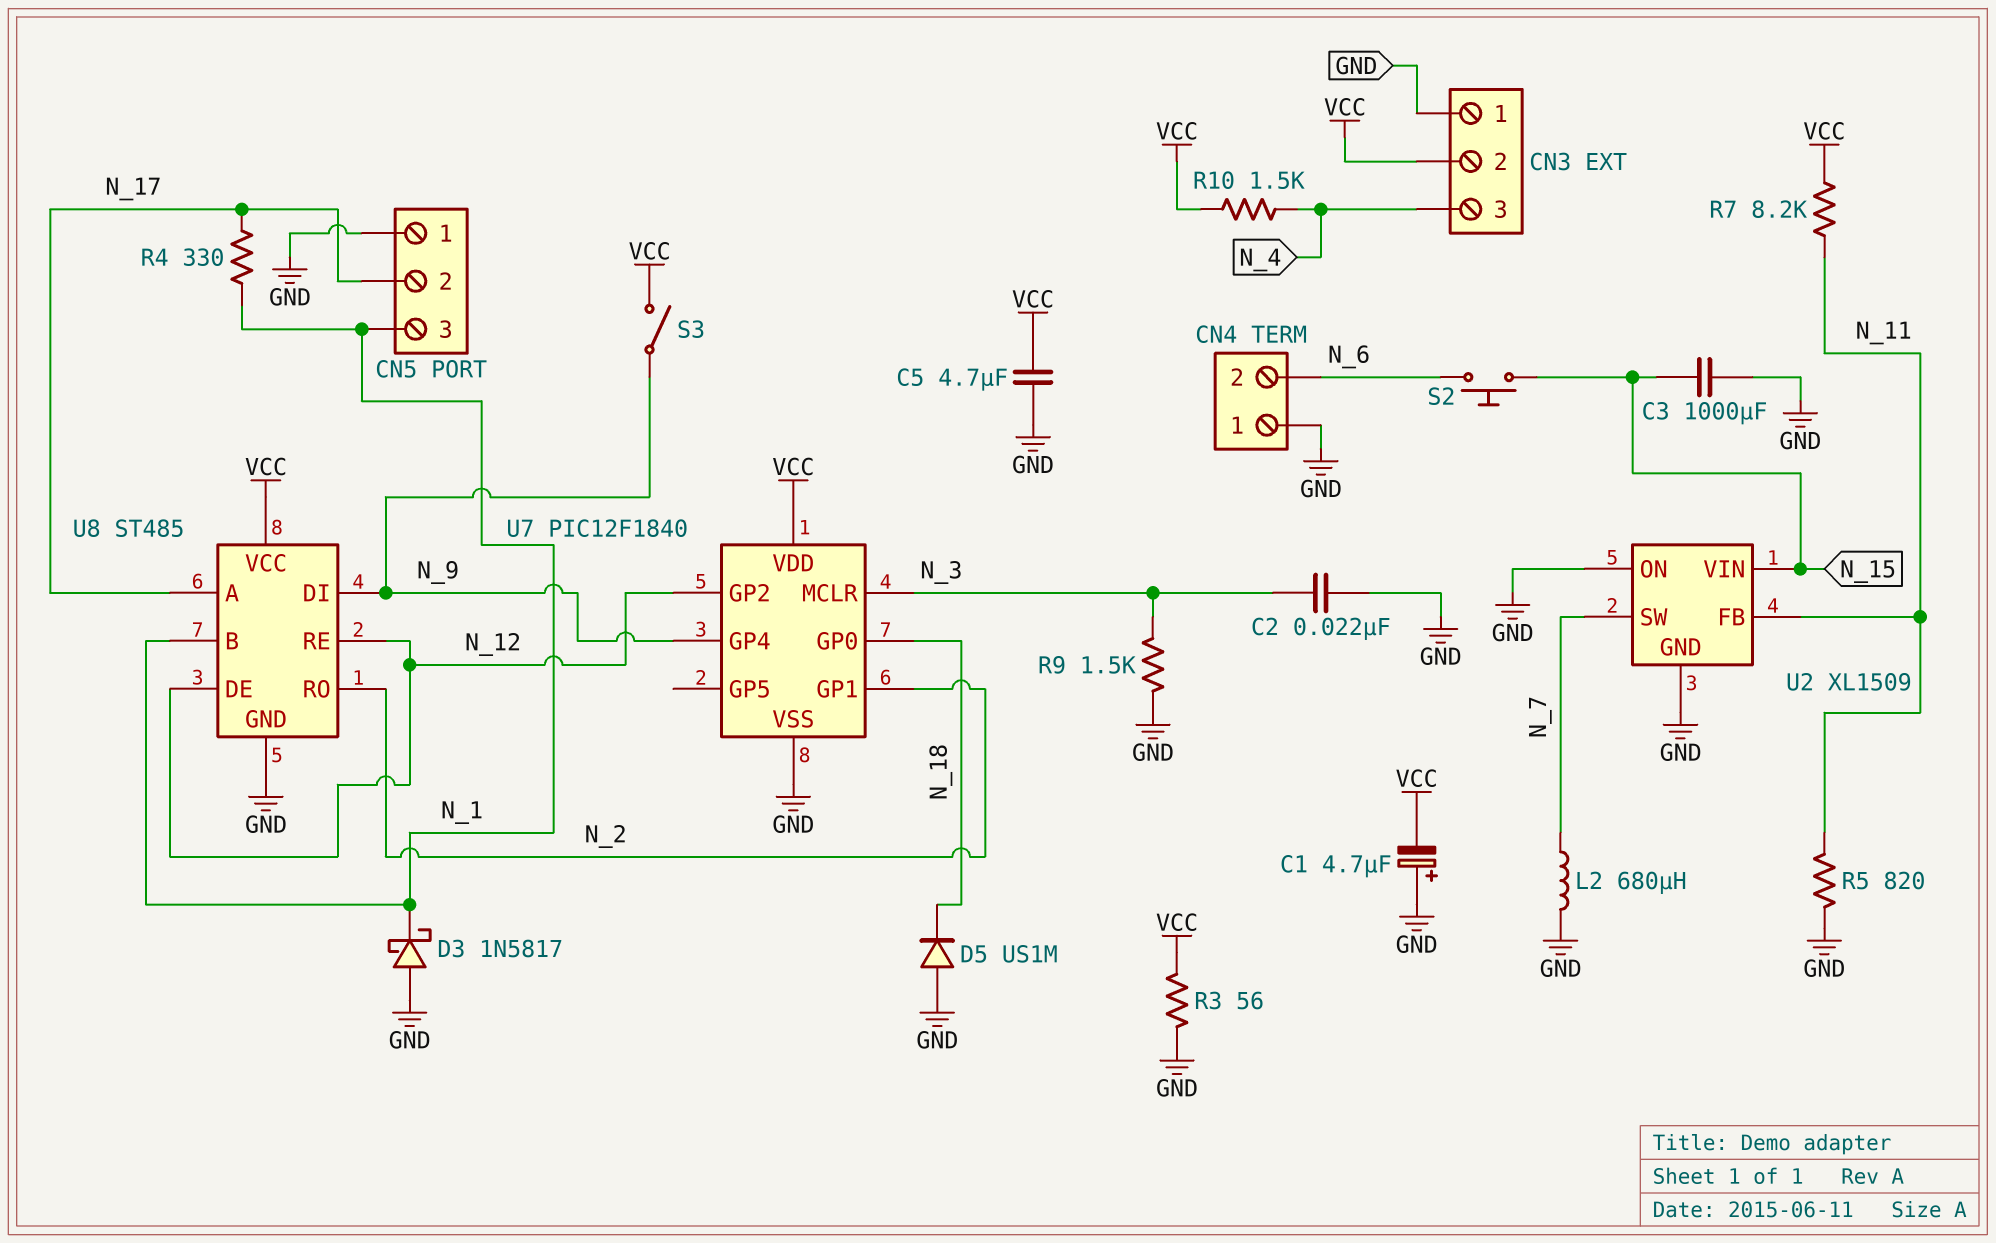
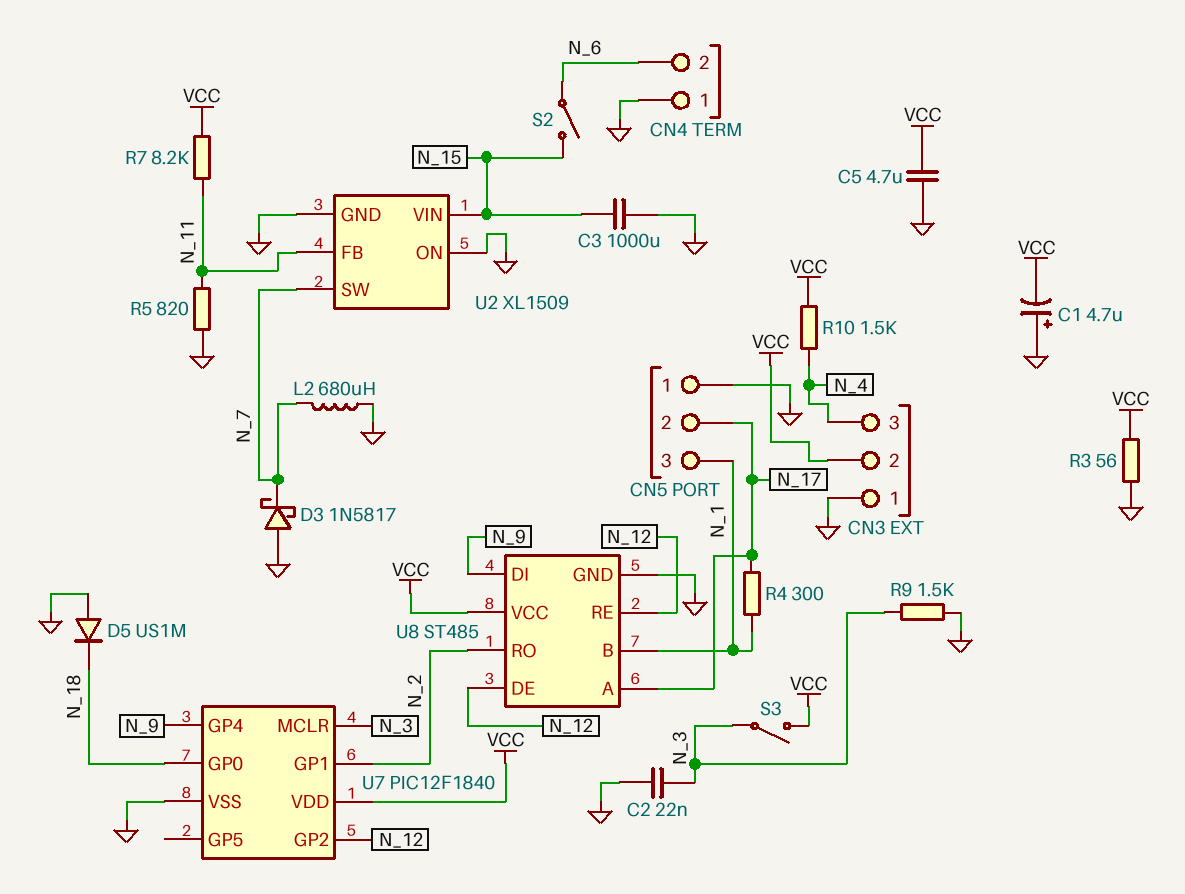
D3: schottky 1N5817 (A GND, K N_1) -> schottky 1N5817 (A GND, K N_7)
R4: 330 (N_1, N_17) -> 300 (N_1, N_17)
S2: button (N_6, N_15) -> switch (N_6, N_15)
S3: switch (N_9, VCC) -> switch (N_3, VCC)

